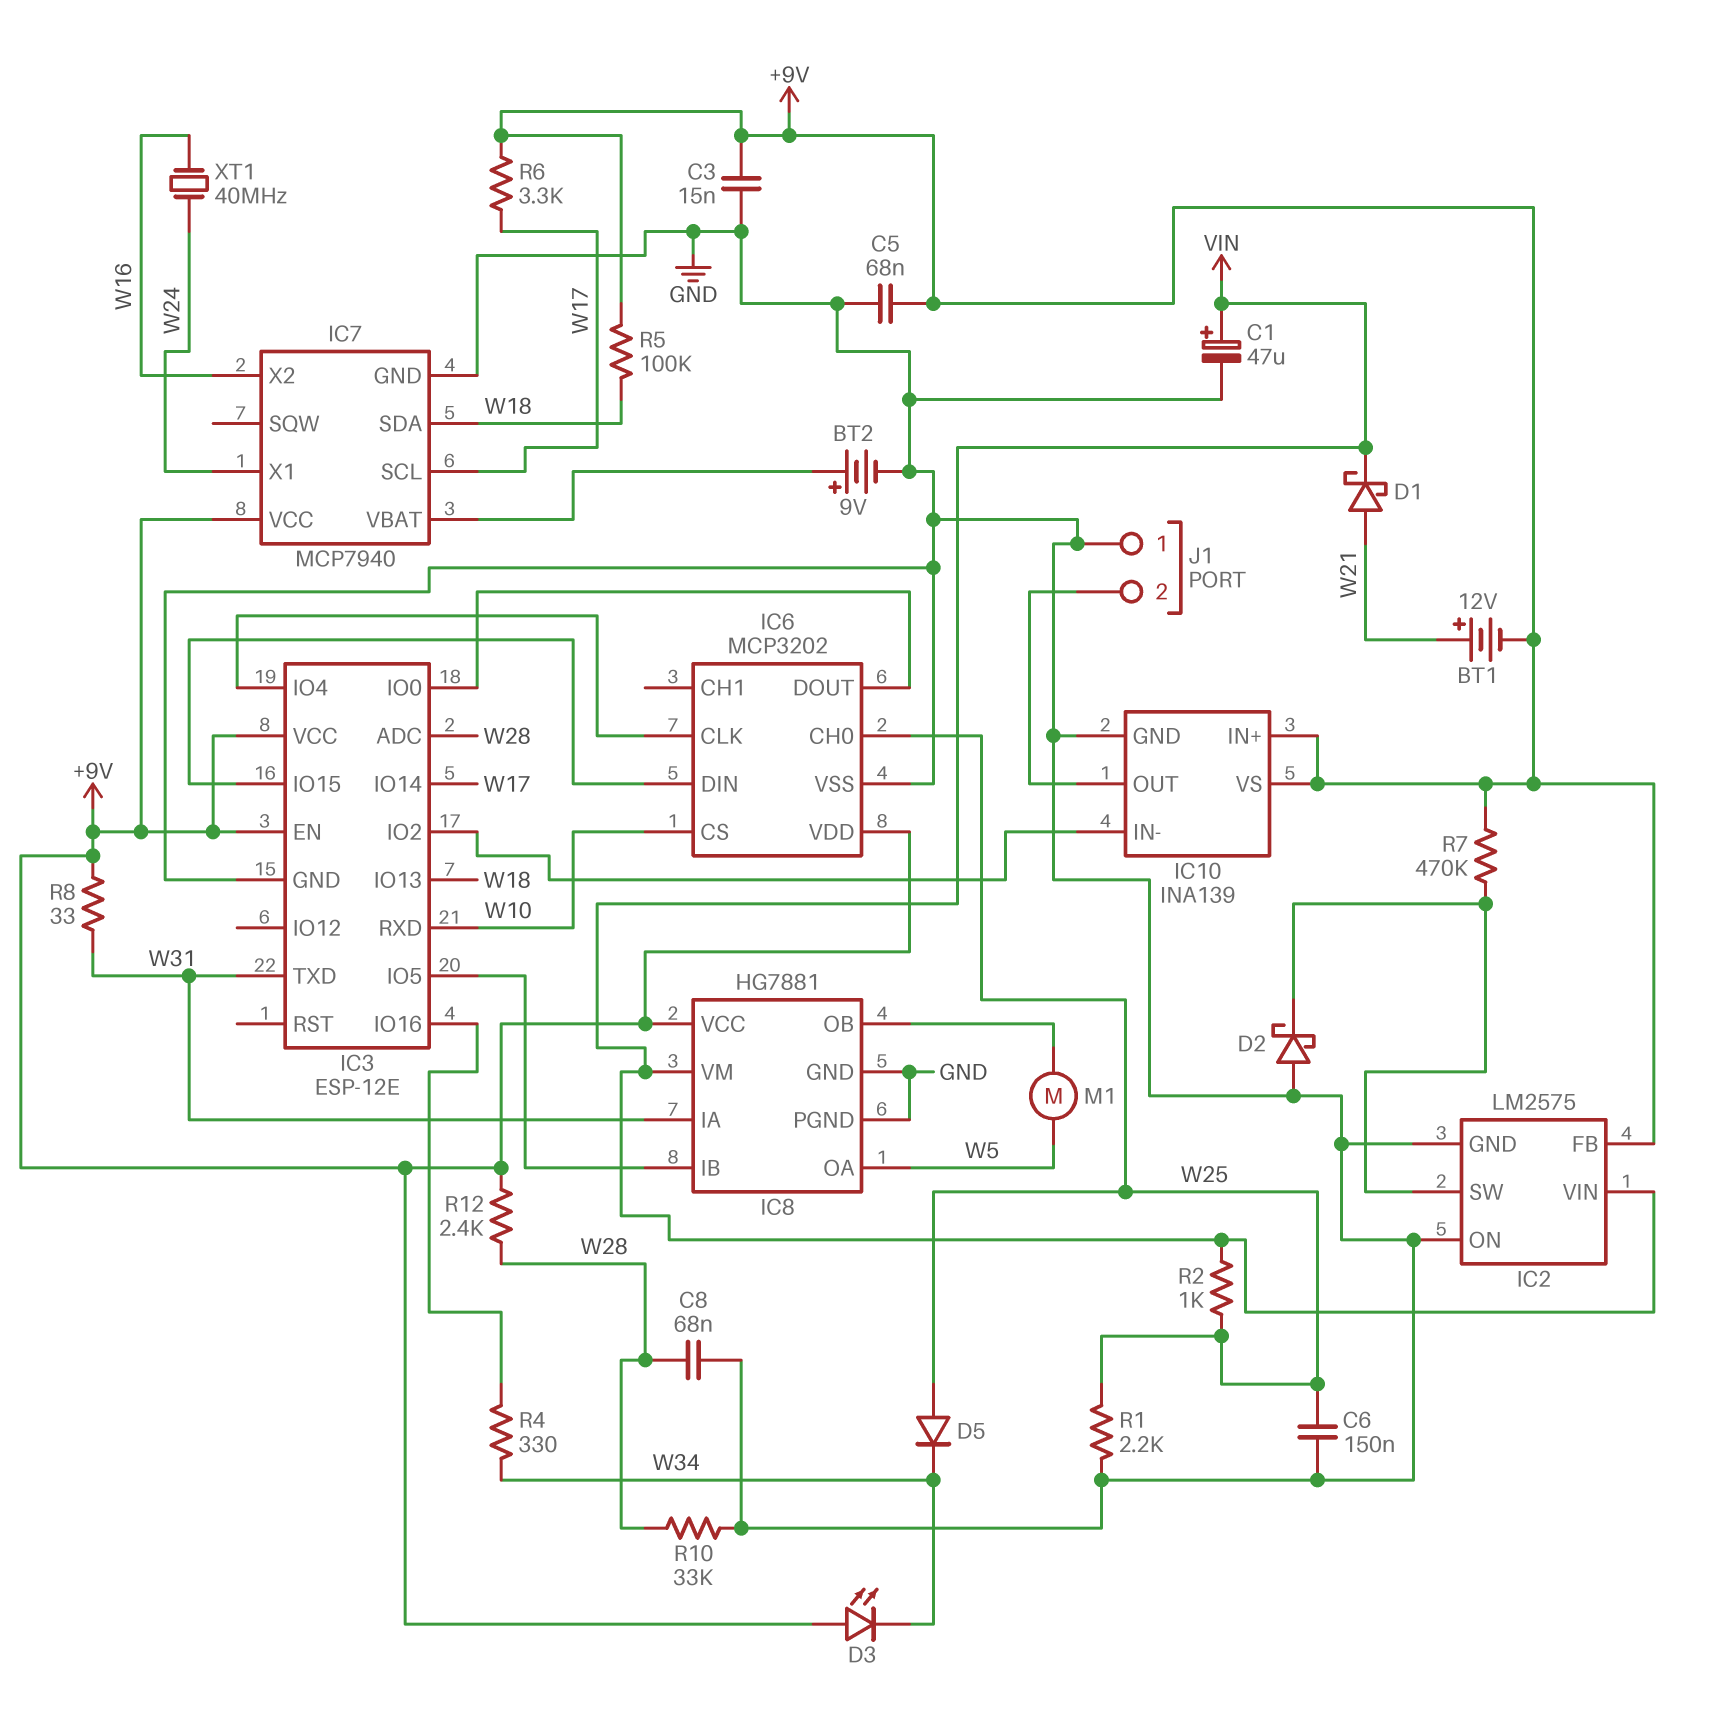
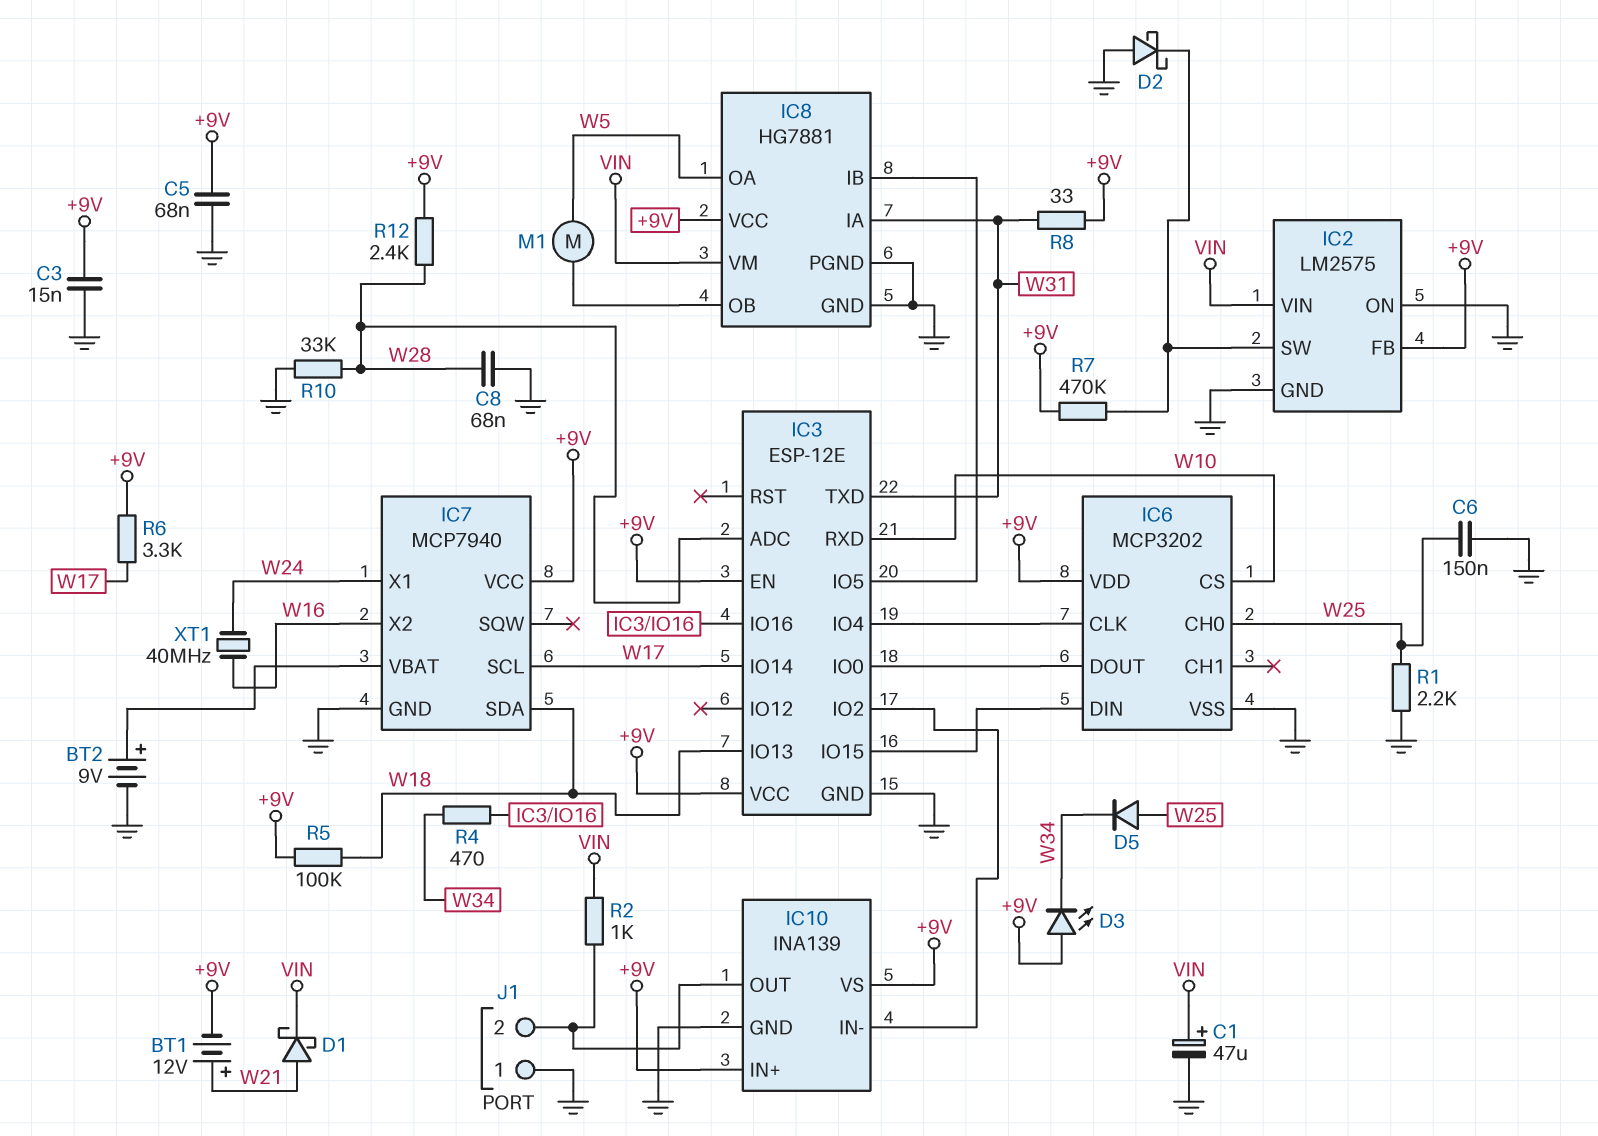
R2: 1k (VIN, W25) -> 1k (IC10/OUT, VIN)
R4: 330 (IC3/IO16, W34) -> 470 (IC3/IO16, W34)

